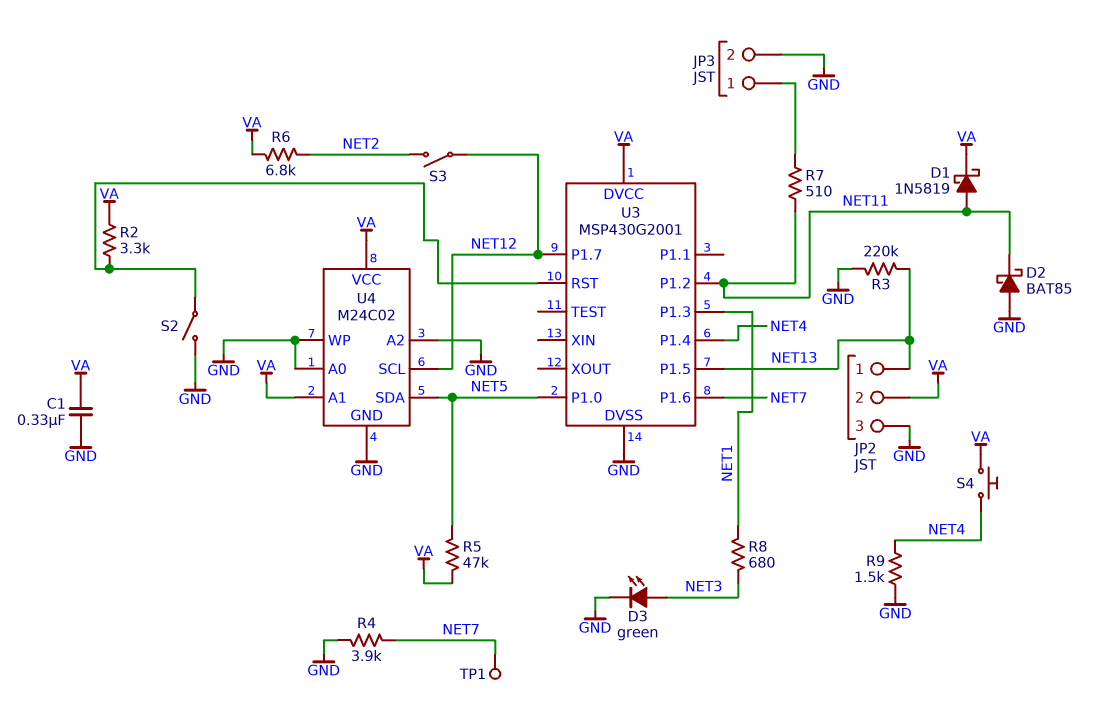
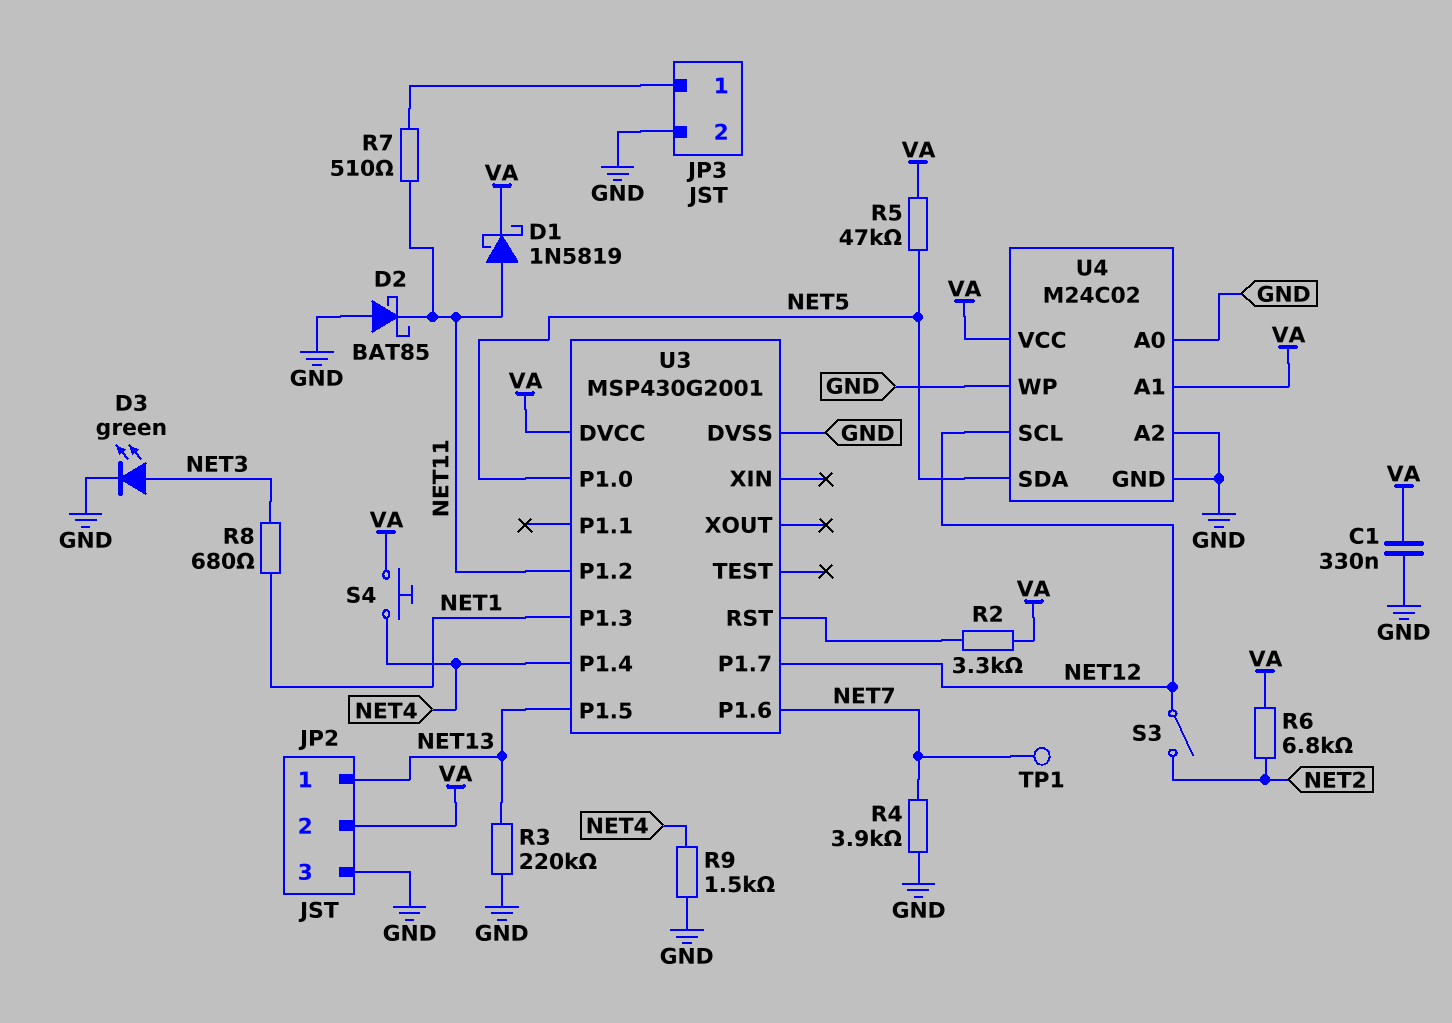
S2: switch (GND, U3/RST) -> none

